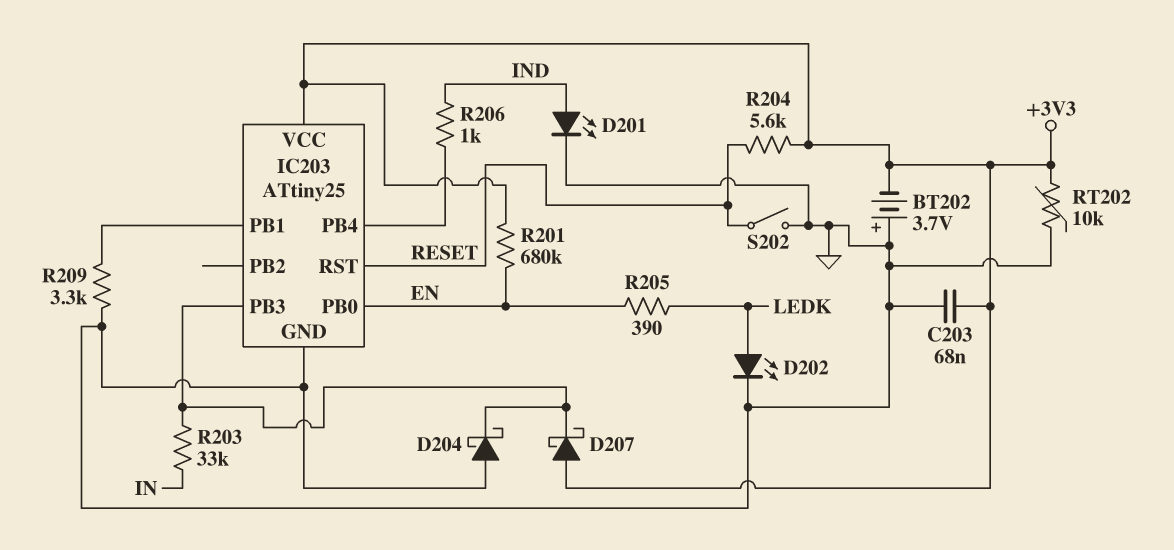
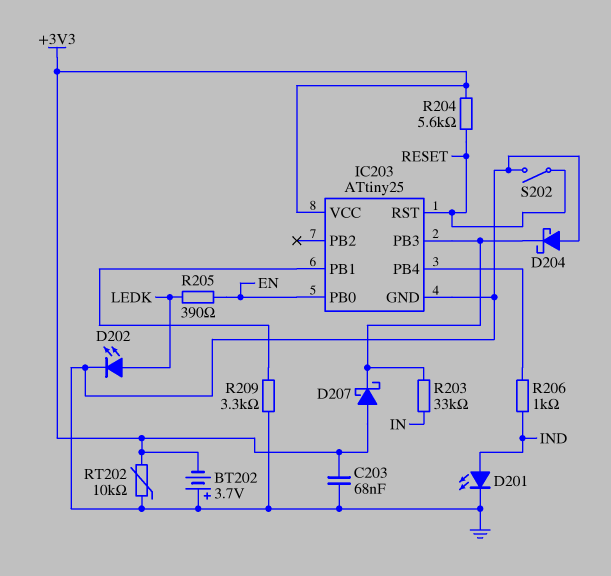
R201: 680k (+3V3, EN) -> none

